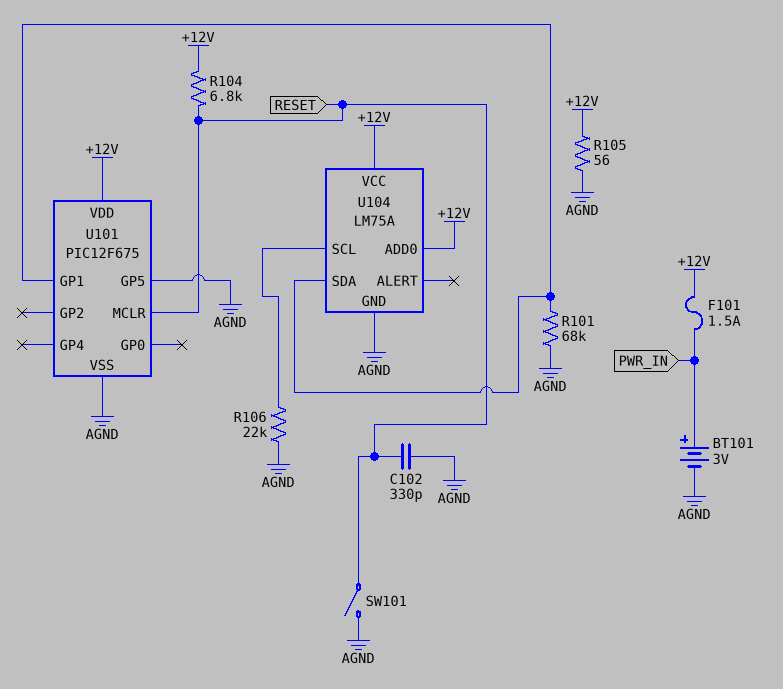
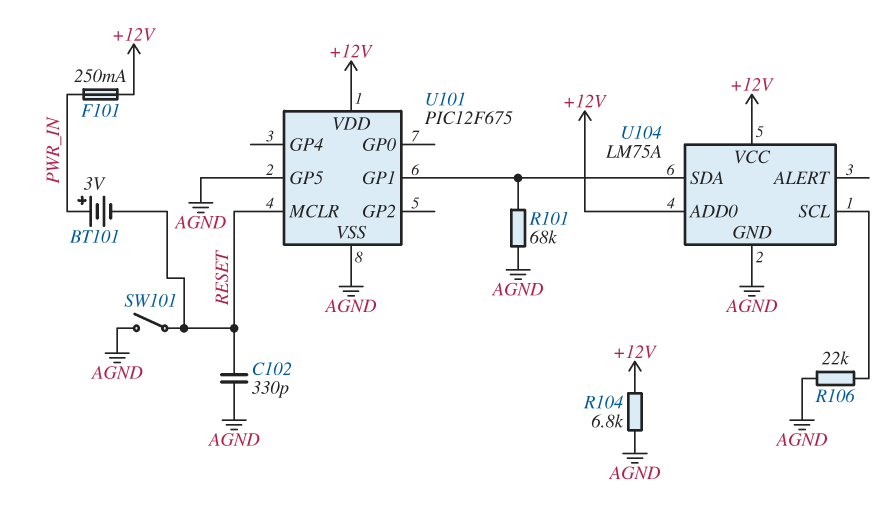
BT101: 3V (plus PWR_IN, minus AGND) -> 3V (plus PWR_IN, minus RESET)
F101: 1.5A (+12V, PWR_IN) -> 250mA (+12V, PWR_IN)
R104: 6.8k (+12V, RESET) -> 6.8k (+12V, AGND)
R105: 56 (+12V, AGND) -> none

